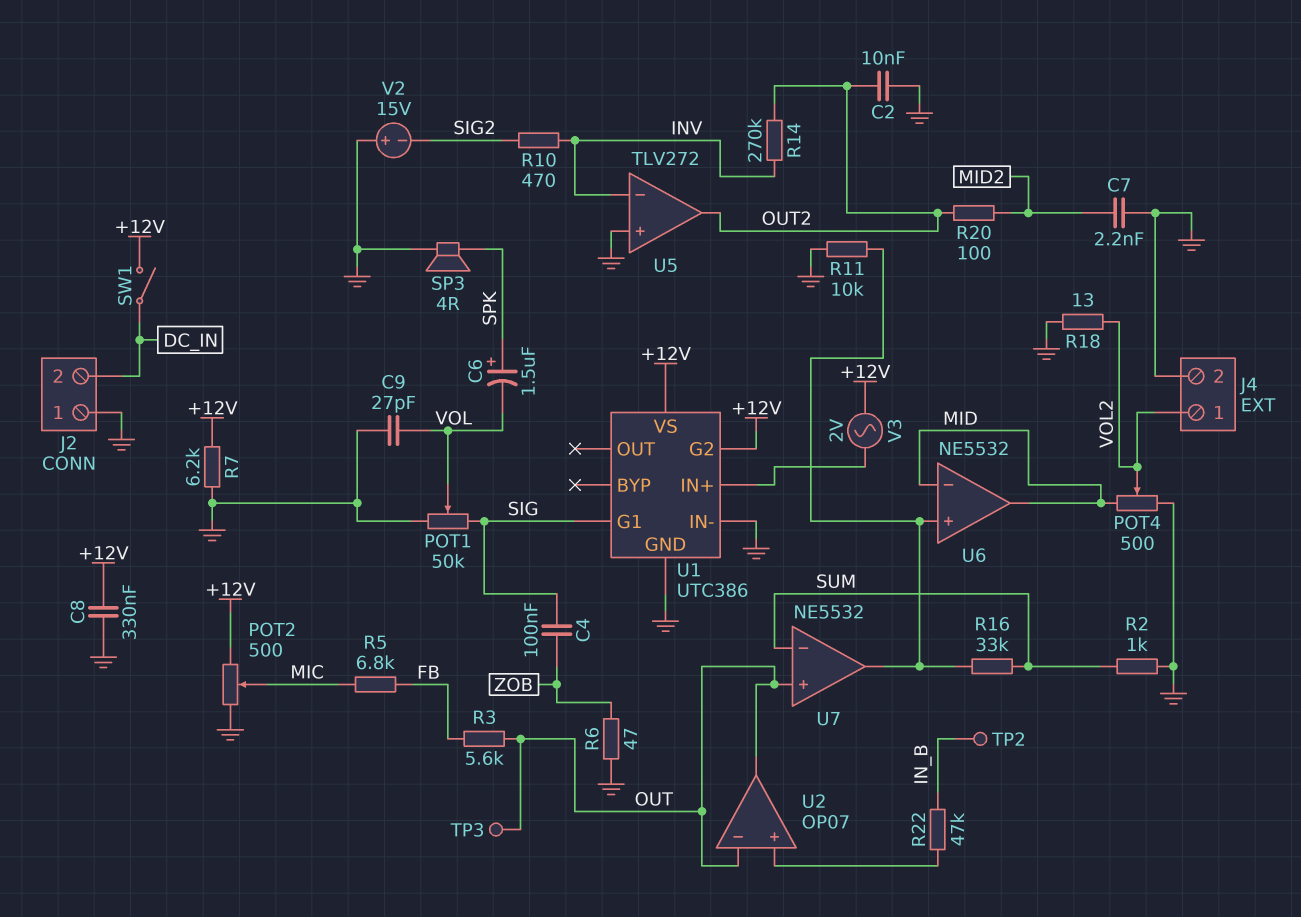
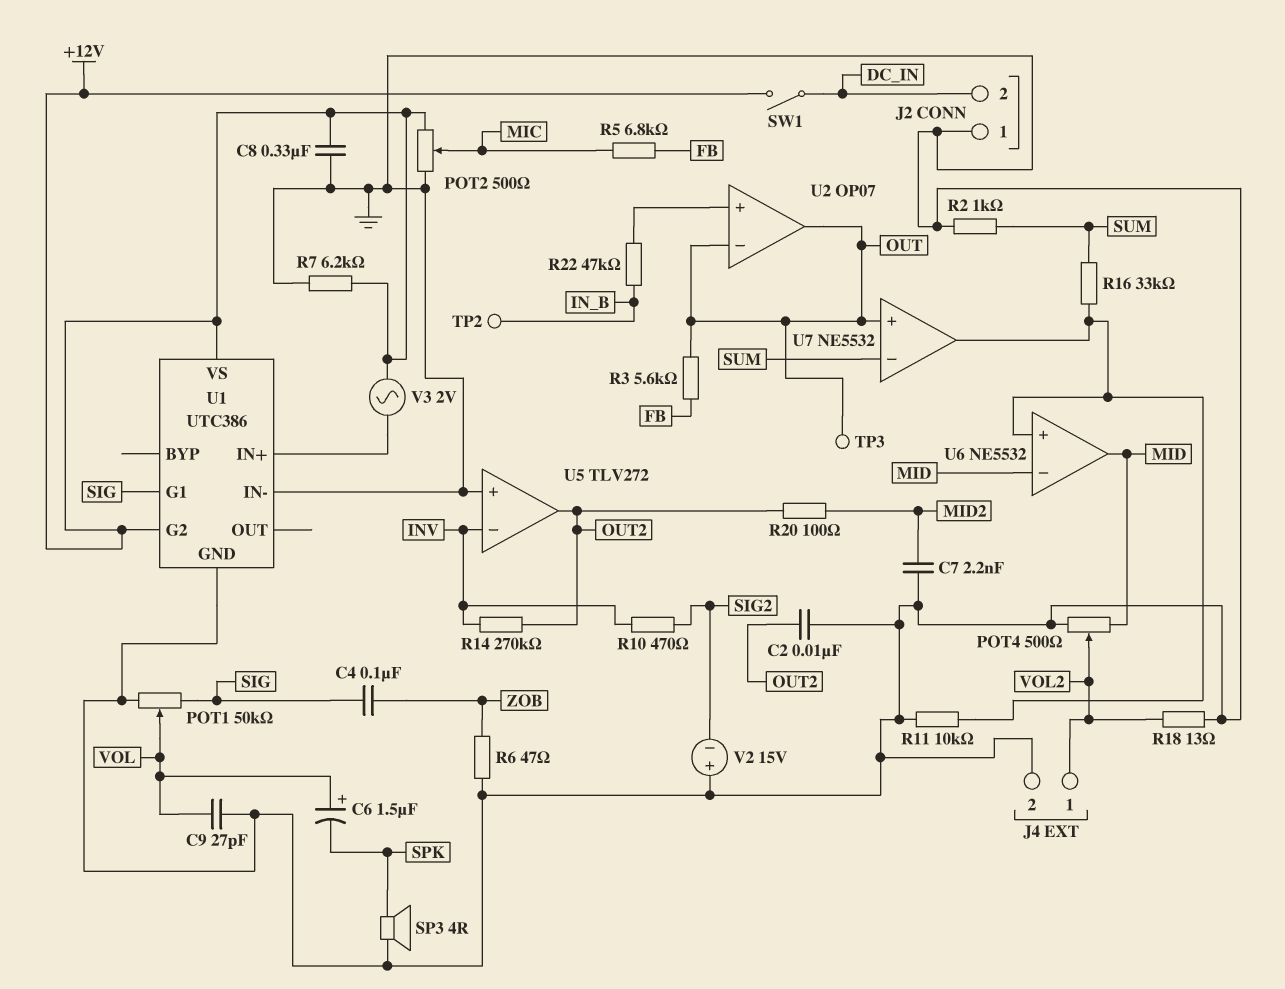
C6: 1.5uF (plus SPK, minus VOL) -> 1.5uF (plus VOL, minus SPK)

